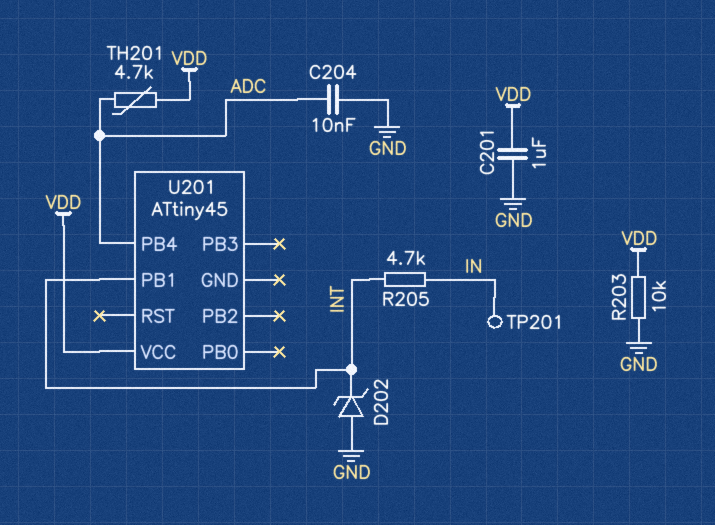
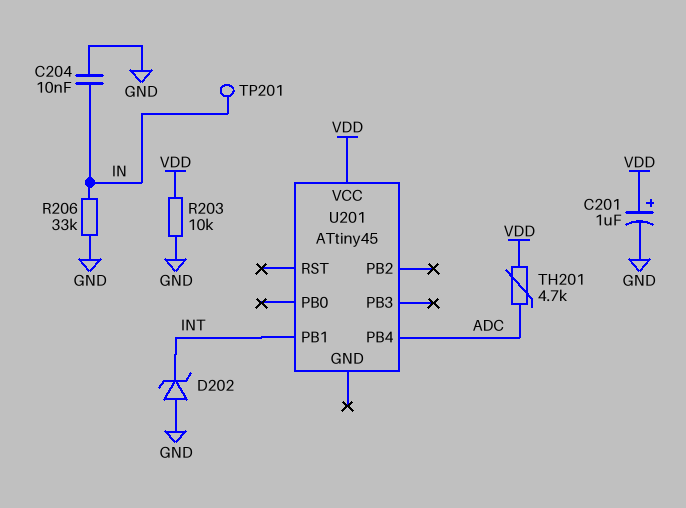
C201: 1uF (GND, VDD) -> 1uF (plus VDD, minus GND)
C204: 10nF (ADC, GND) -> 10nF (GND, IN)
R205: 4.7k (IN, INT) -> none
R206: none -> 33k (GND, IN)

